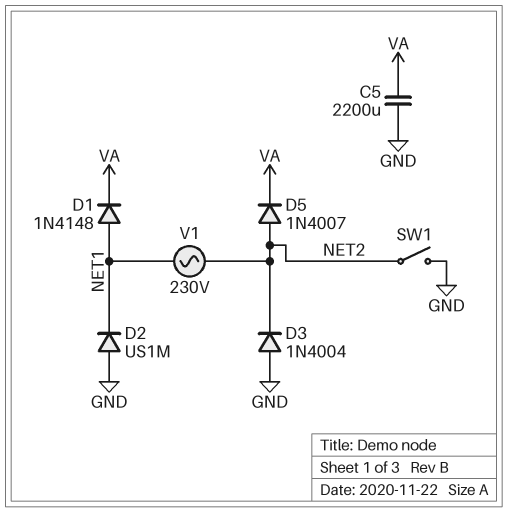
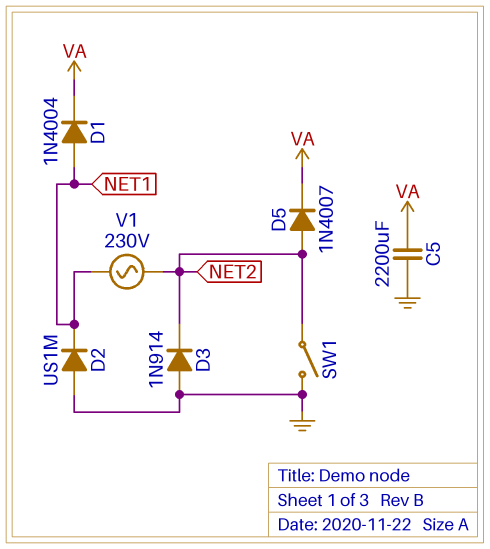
D1: diode 1N4148 (A NET1, K VA) -> diode 1N4004 (A NET1, K VA)
D3: diode 1N4004 (A GND, K NET2) -> diode 1N914 (A GND, K NET2)

